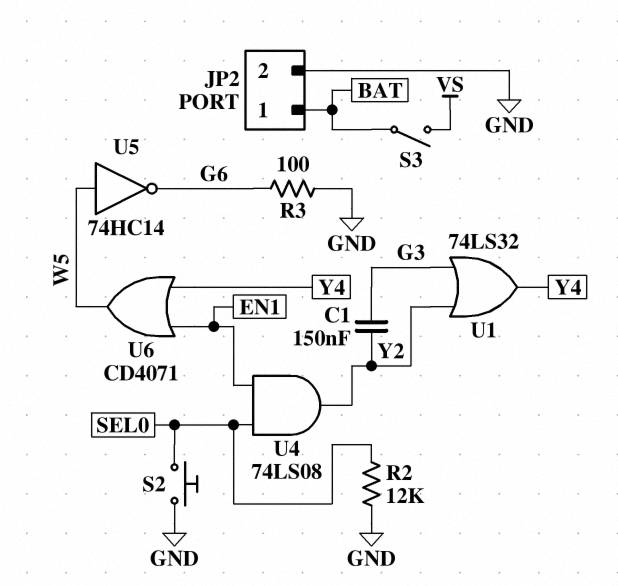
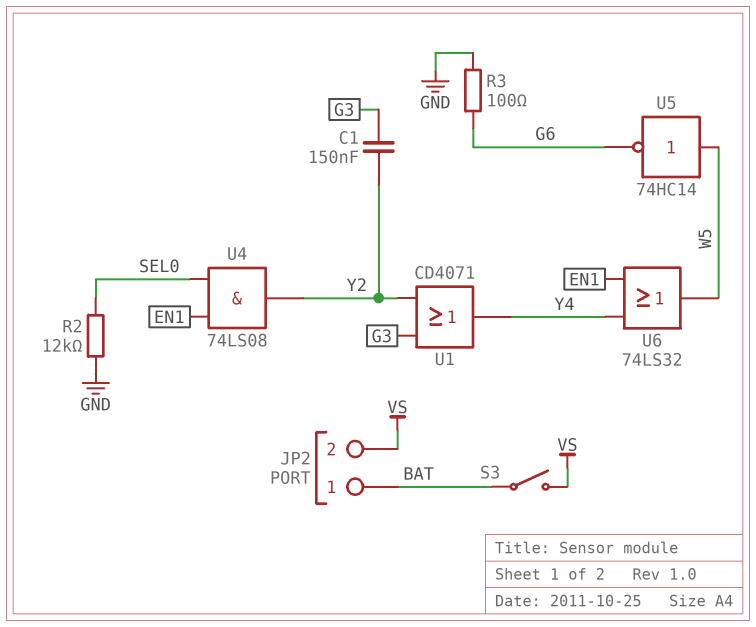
JP2 pin 2: GND -> VS
S2: button (GND, SEL0) -> none
U1: OR 74LS32 (in G3, in Y2, out Y4) -> OR CD4071 (in G3, in Y2, out Y4)
U6: OR CD4071 (in EN1, in Y4, out W5) -> OR 74LS32 (in EN1, in Y4, out W5)

